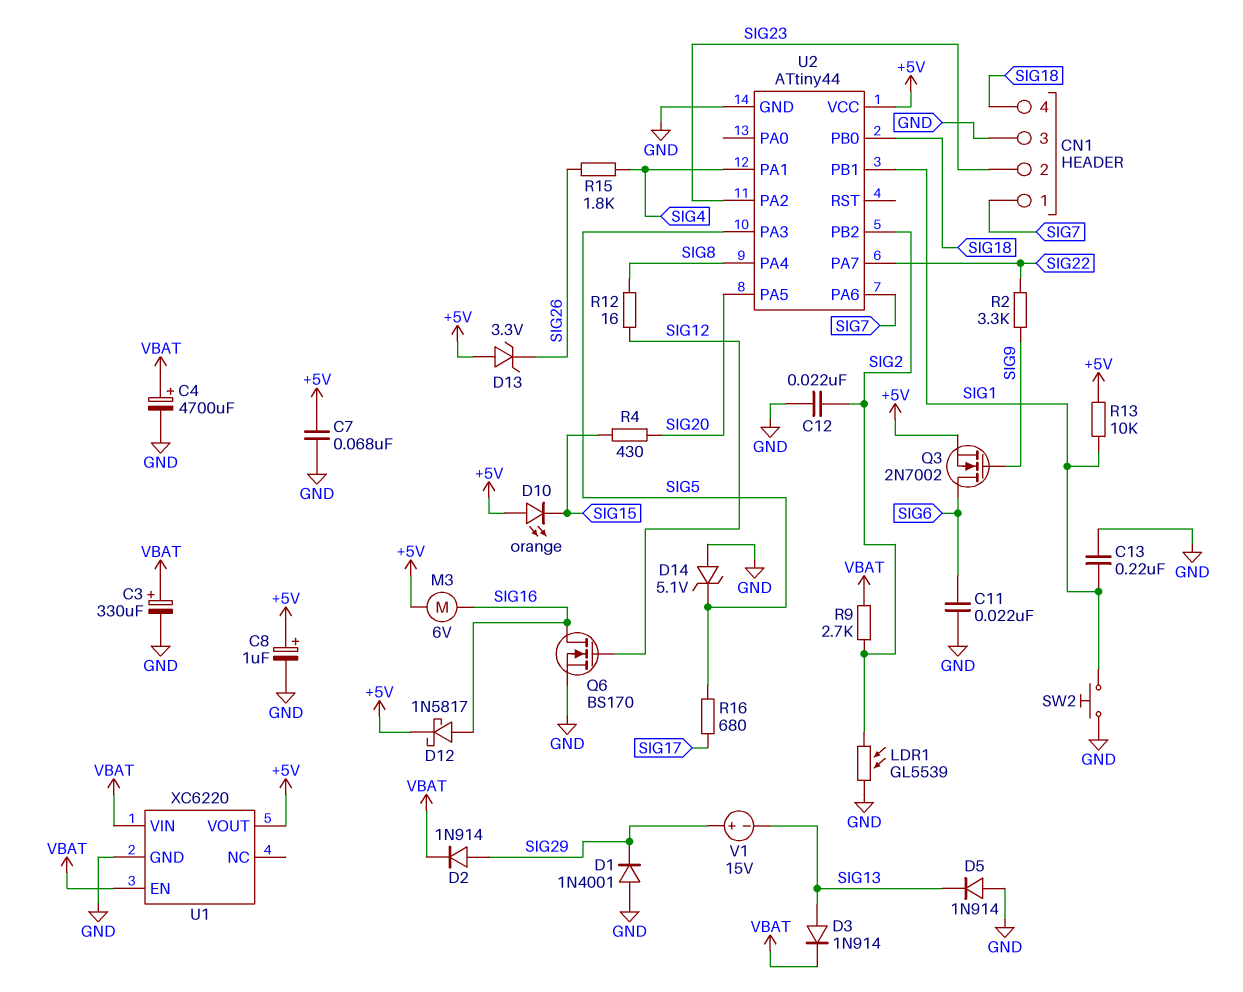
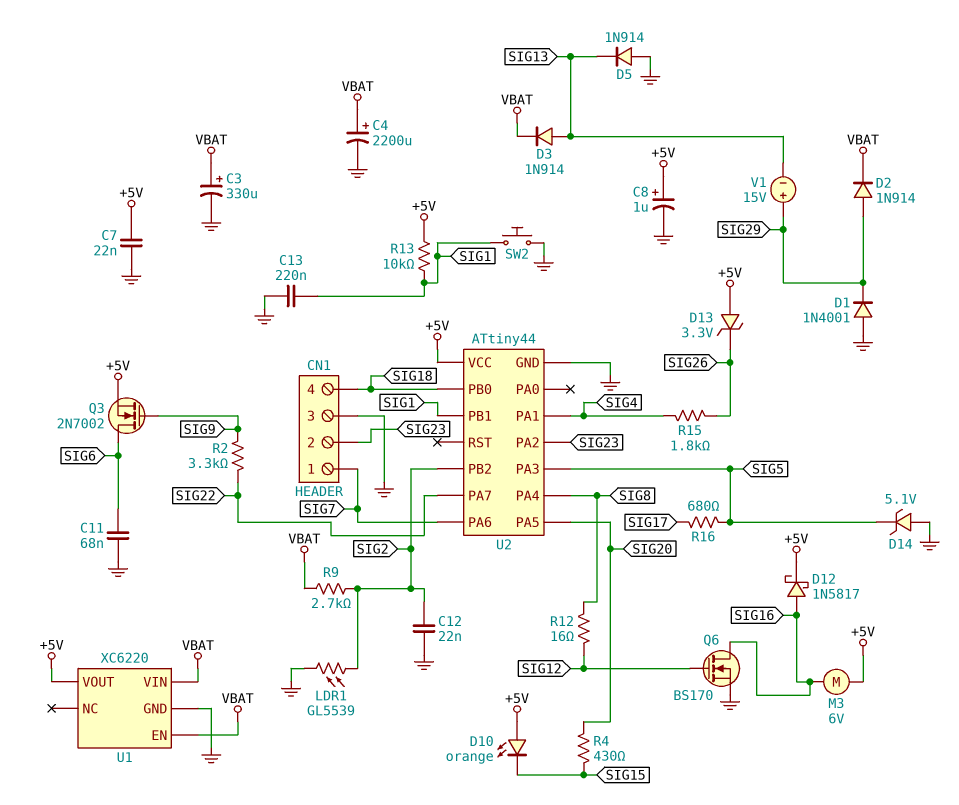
C4: 4700uF (plus VBAT, minus GND) -> 2200uF (plus VBAT, minus GND)
C7: 68nF (+5V, GND) -> 22nF (+5V, GND)
C11: 22nF (GND, SIG6) -> 68nF (GND, SIG6)

